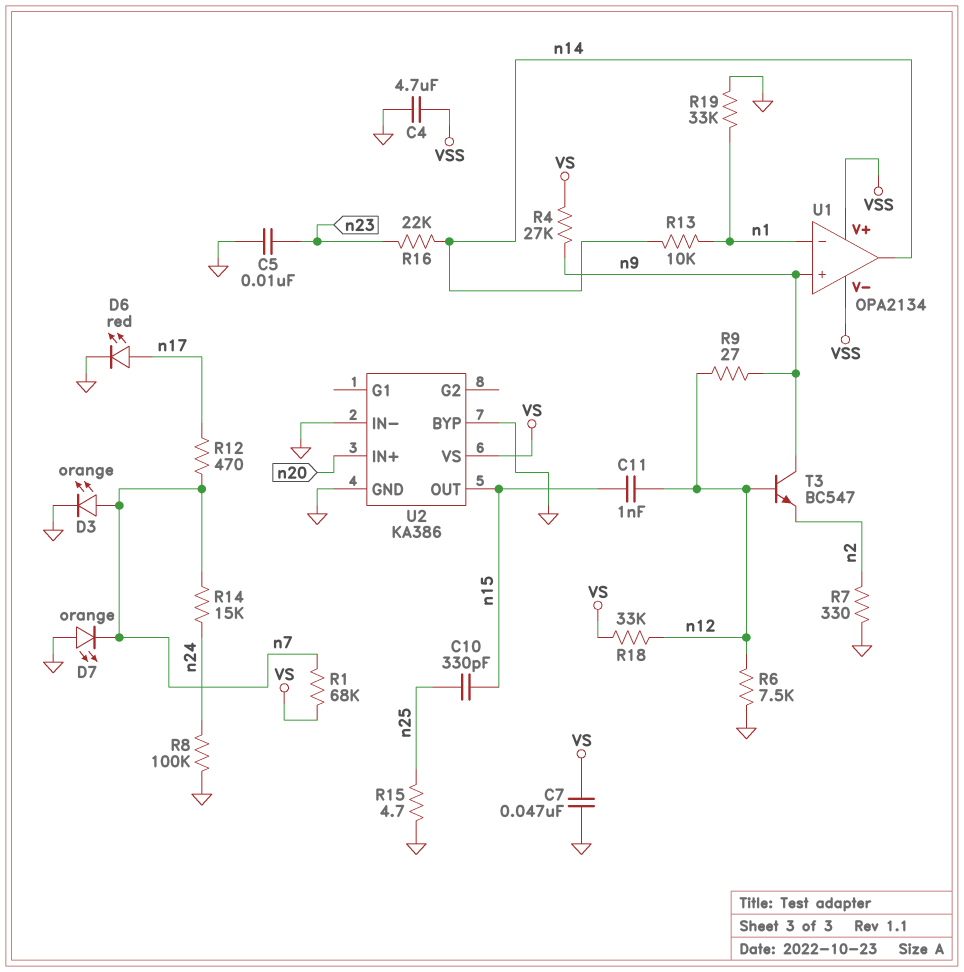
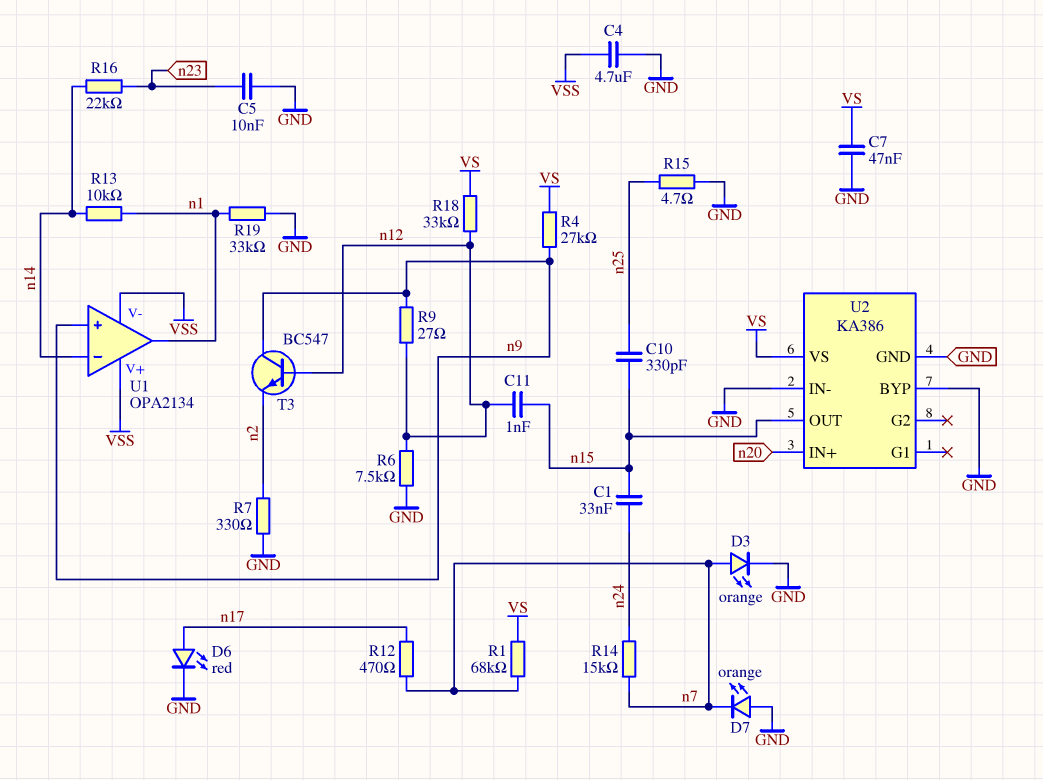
C1: none -> 33nF (n15, n24)
R8: 100k (GND, n24) -> none
U1 pin in-: n1 -> n14
U1 pin out: n14 -> n1

